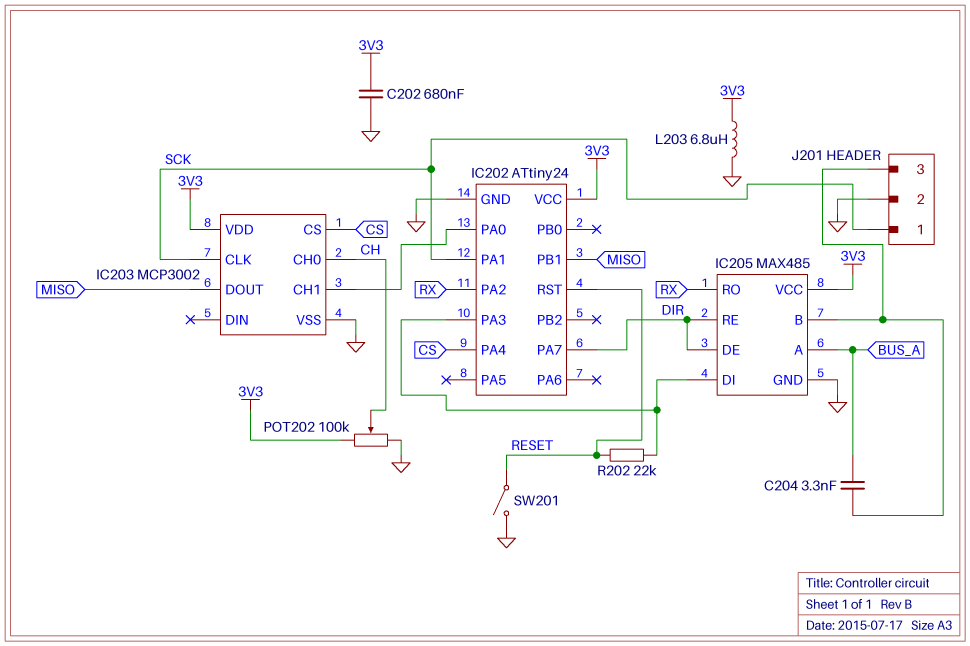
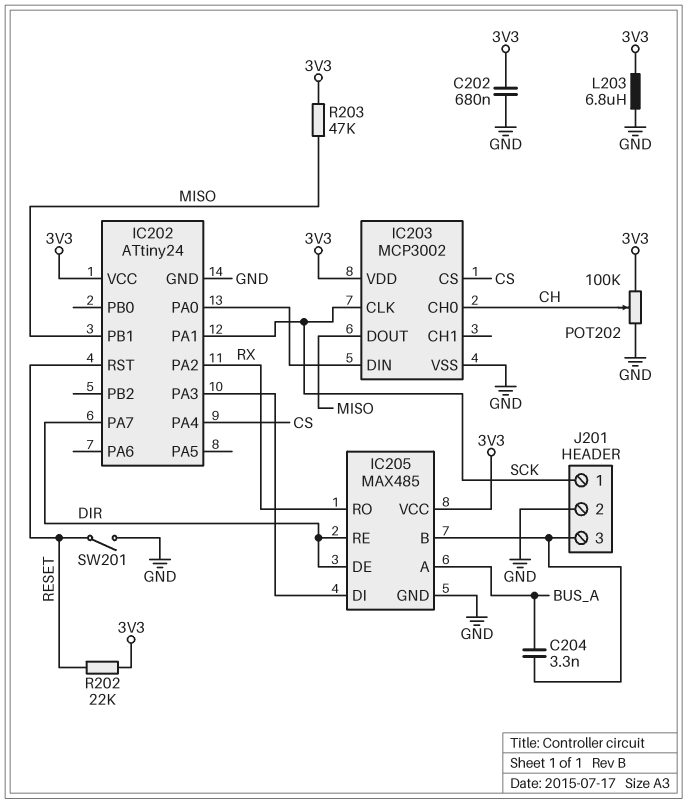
IC203 pin CH1: IC202/PA0 -> none
IC203 pin DIN: none -> IC202/PA0
R202: 22k (IC202/PA3, RESET) -> 22k (3V3, RESET)
R203: none -> 47k (3V3, MISO)

